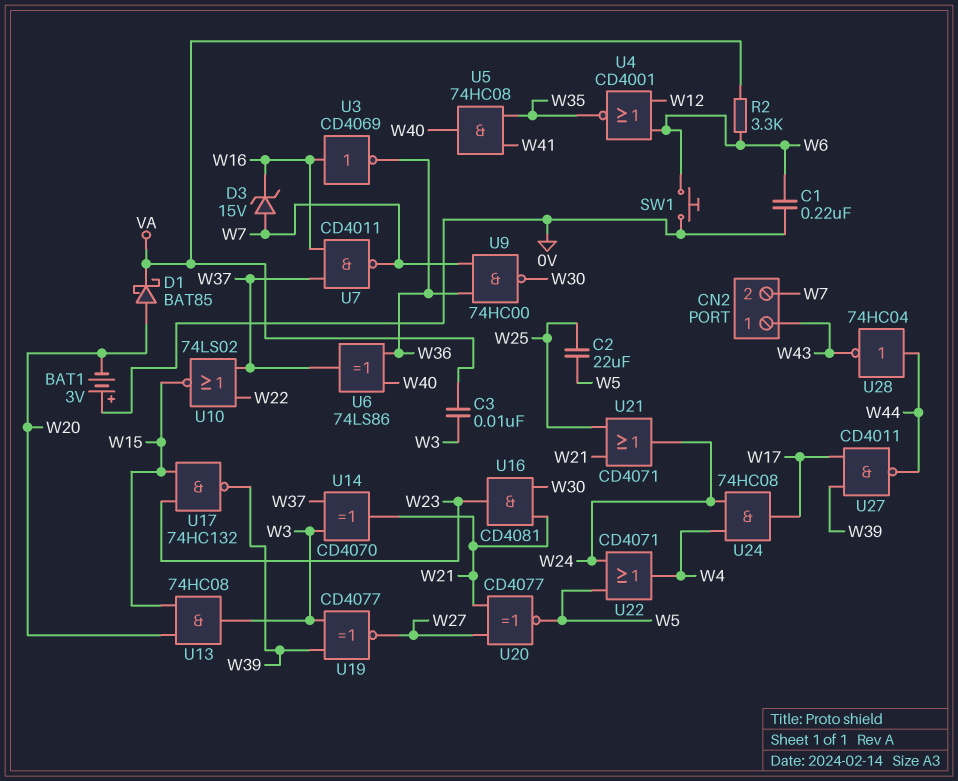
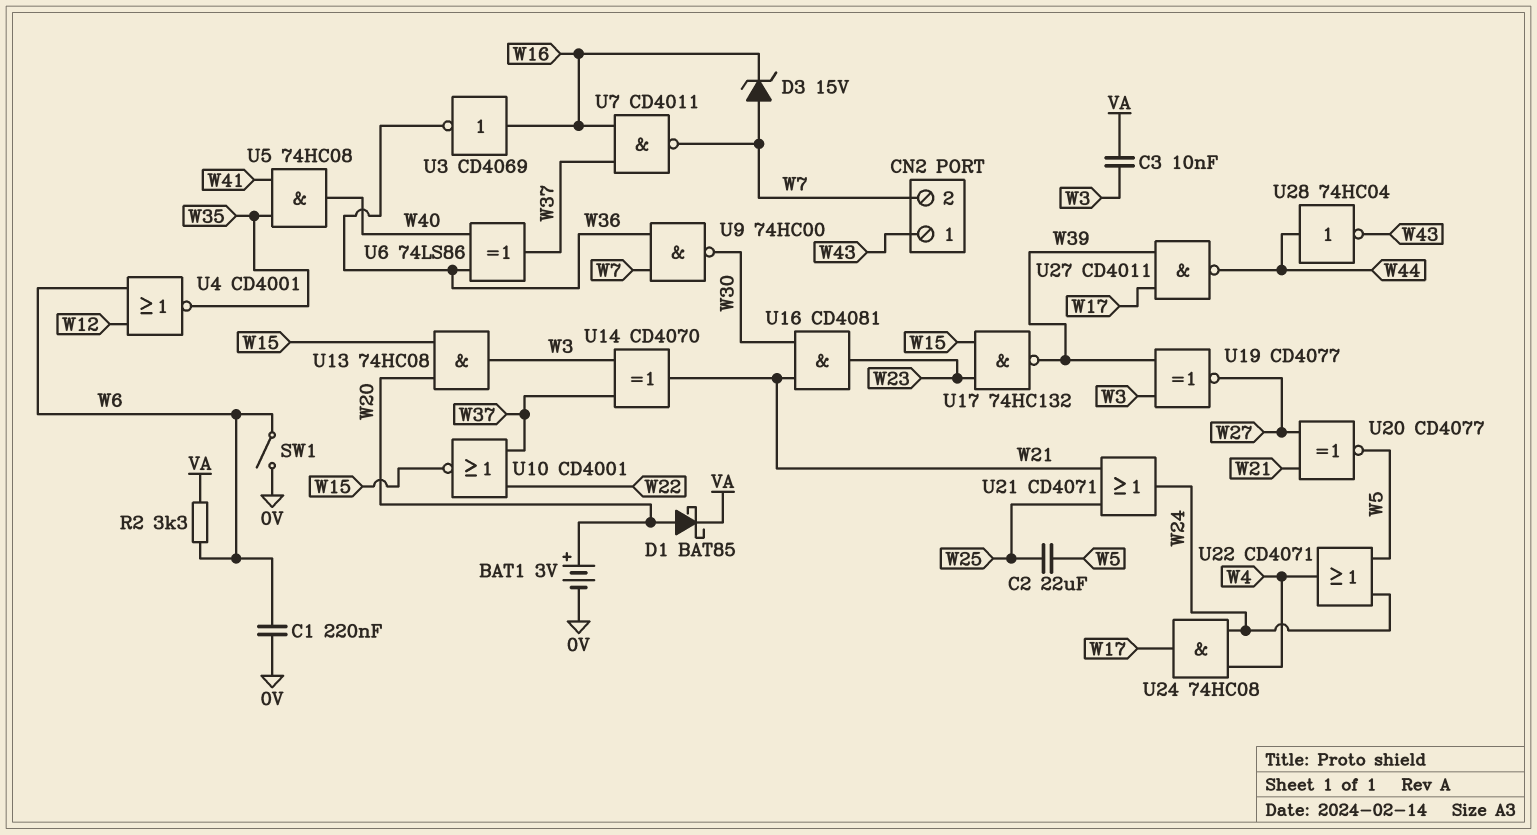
BAT1: 3V (plus 0V, minus W20) -> 3V (plus W20, minus 0V)
SW1: button (0V, W6) -> switch (0V, W6)
U10: NOR 74LS02 (in W22, in W37, out W15) -> NOR CD4001 (in W22, in W37, out W15)

